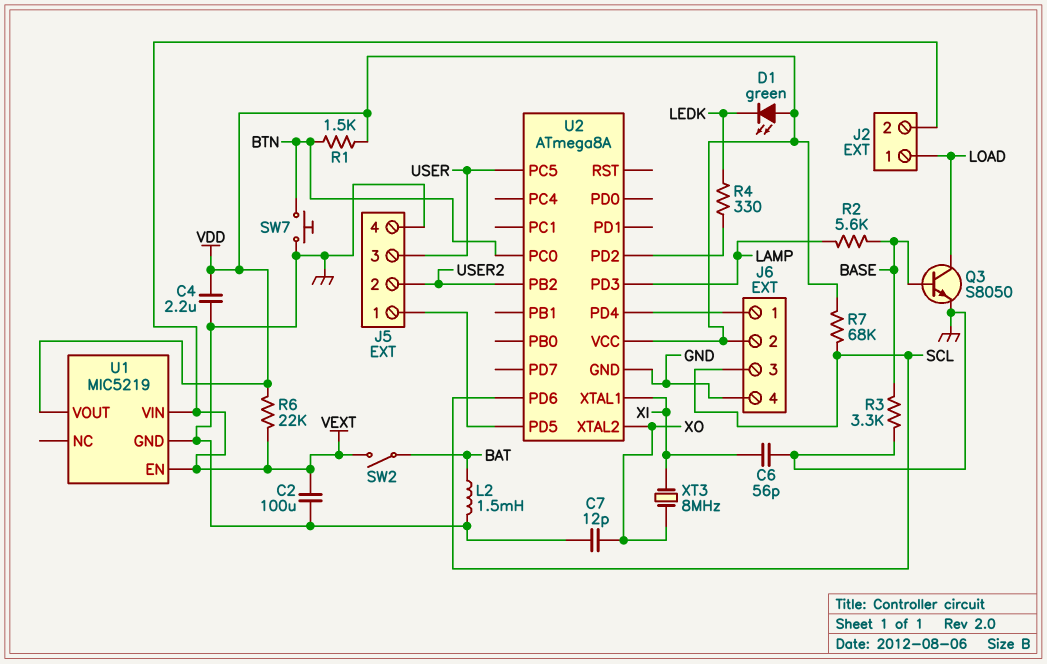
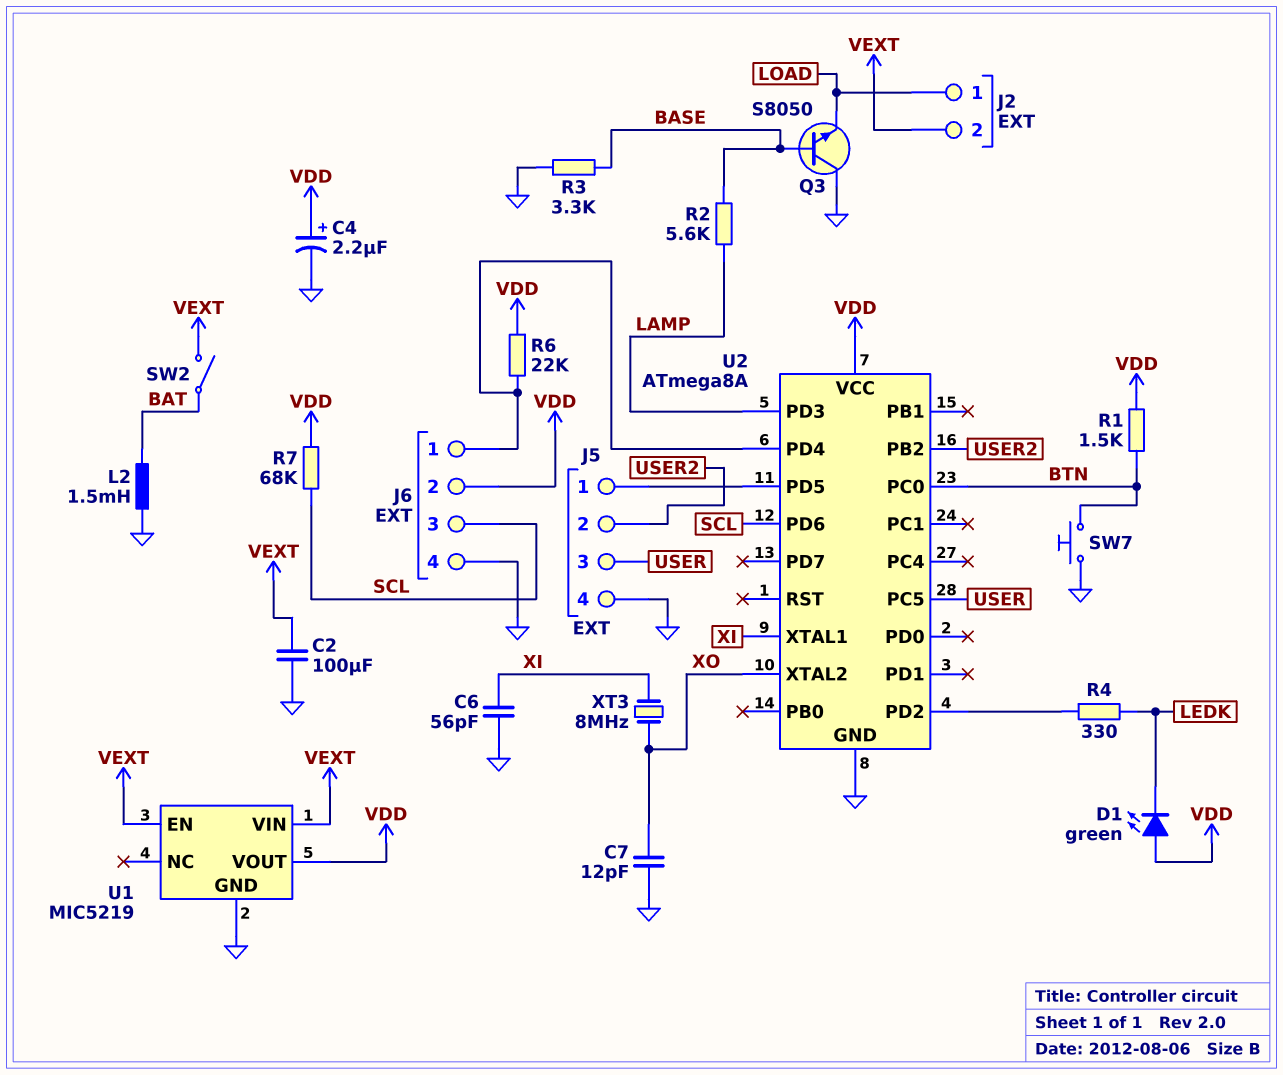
C4: 2.2uF (GND, VDD) -> 2.2uF (plus VDD, minus GND)
Q3: NPN S8050 (B BASE, C LOAD, E GND) -> NPN S8050 (B BASE, C GND, E LOAD)
R6: 22k (VDD, VEXT) -> 22k (J6/1, VDD)

